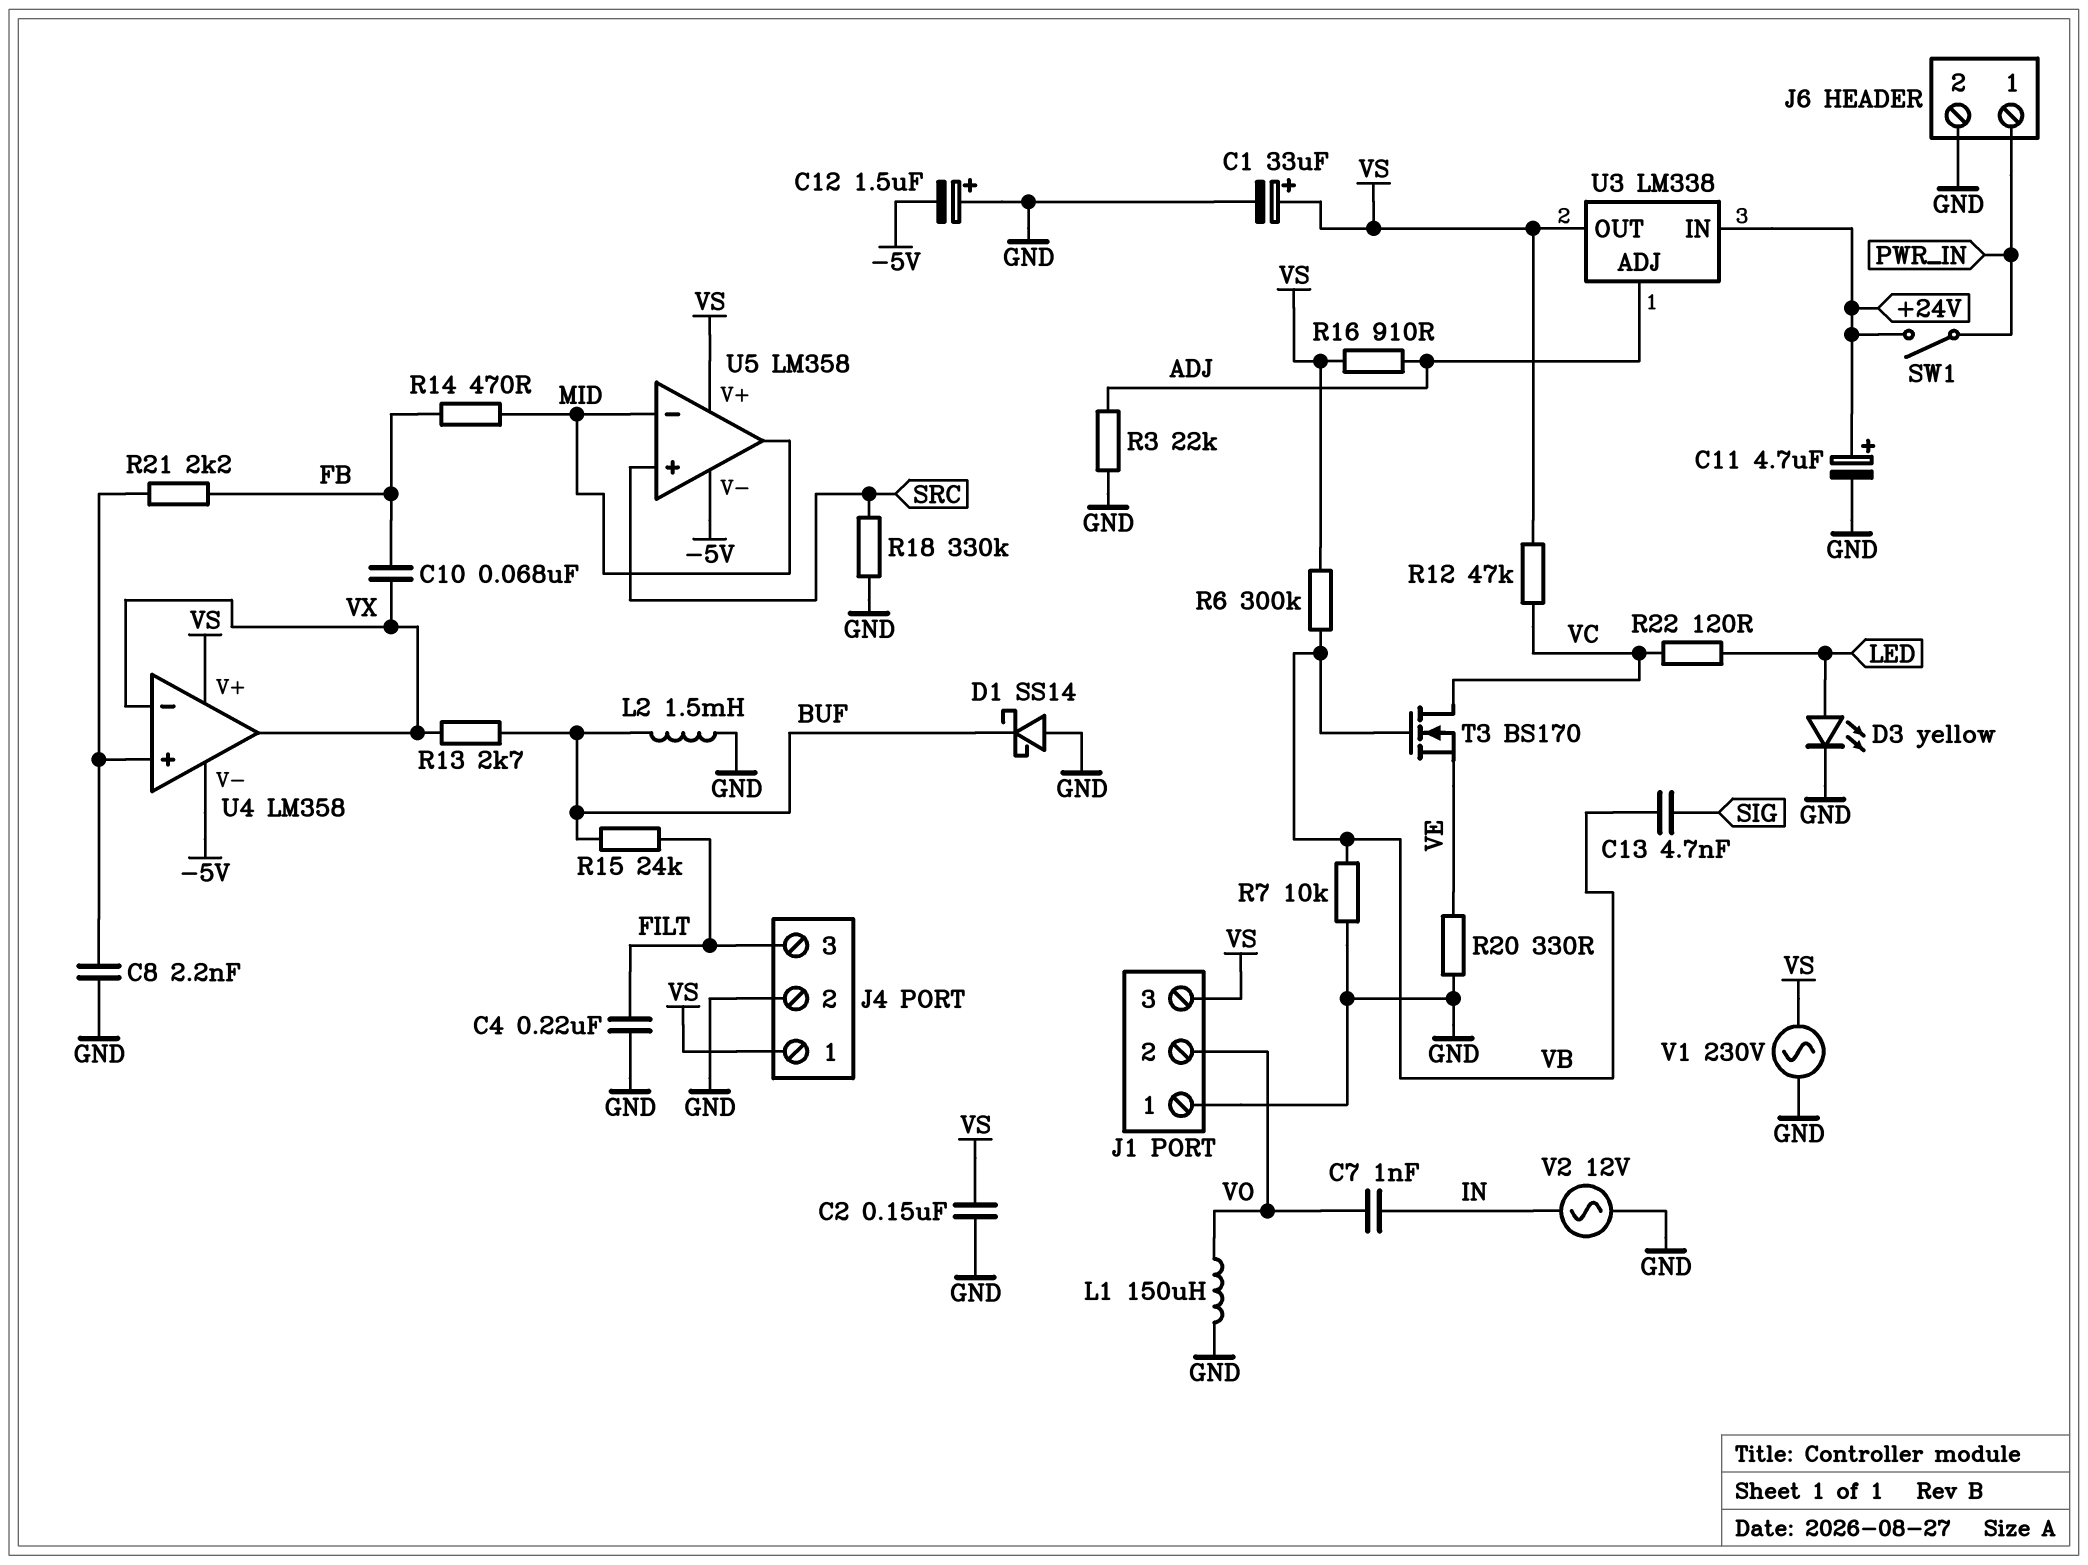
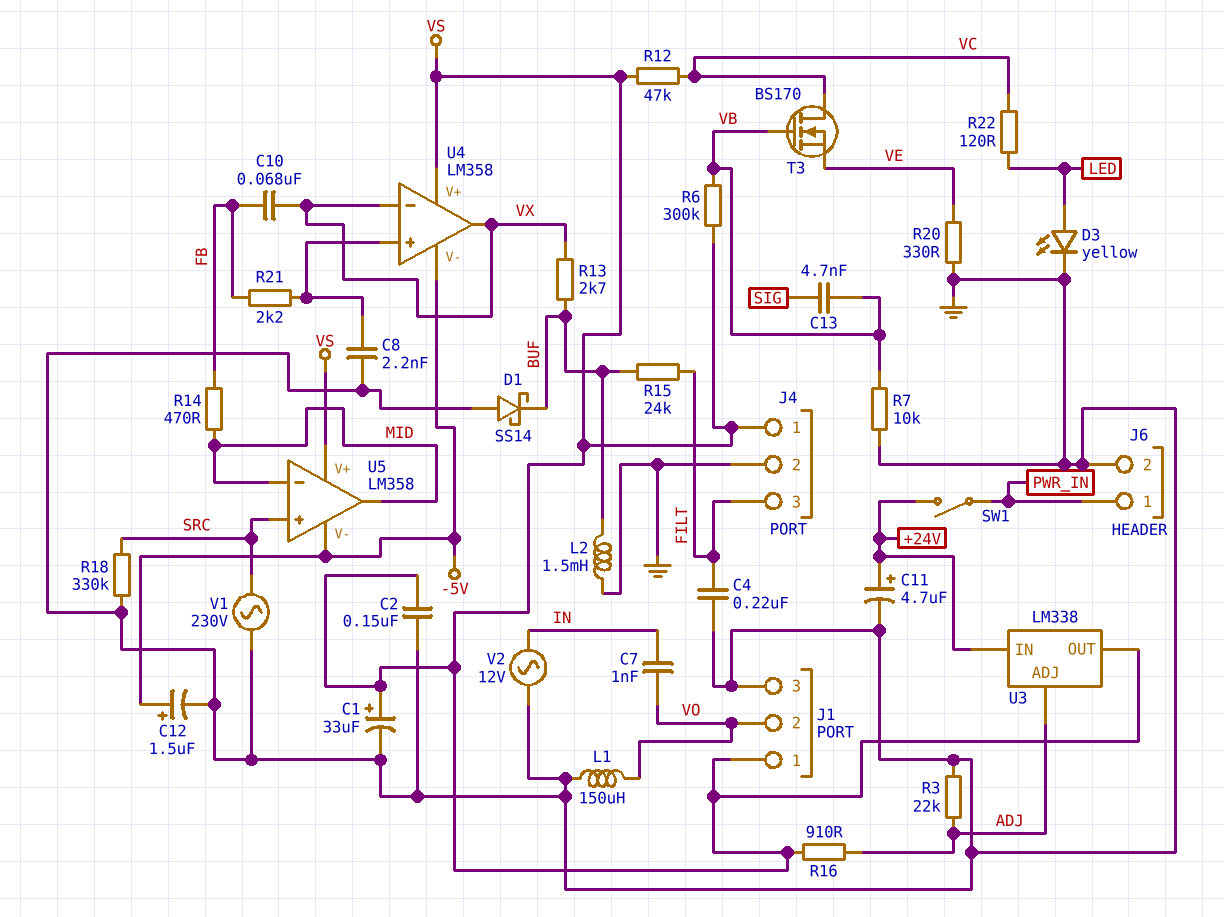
C12: 1.5uF (plus GND, minus -5V) -> 1.5uF (plus -5V, minus GND)
J1 pin 1: GND -> VS
J1 pin 3: VS -> GND
V1: AC 230V (GND, VS) -> AC 230V (GND, SRC)

